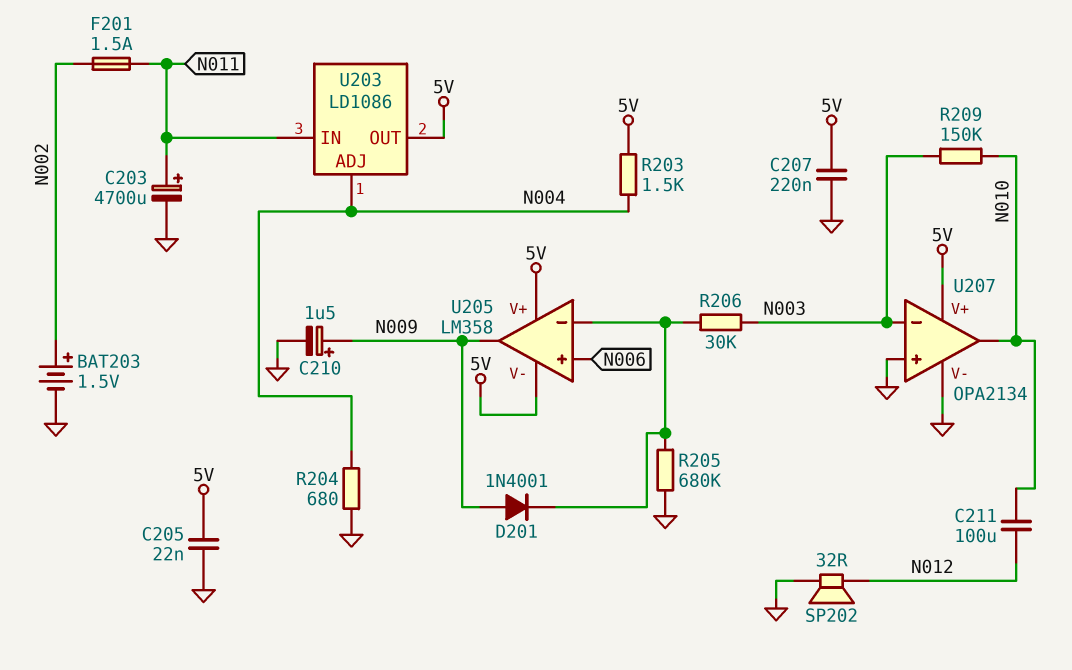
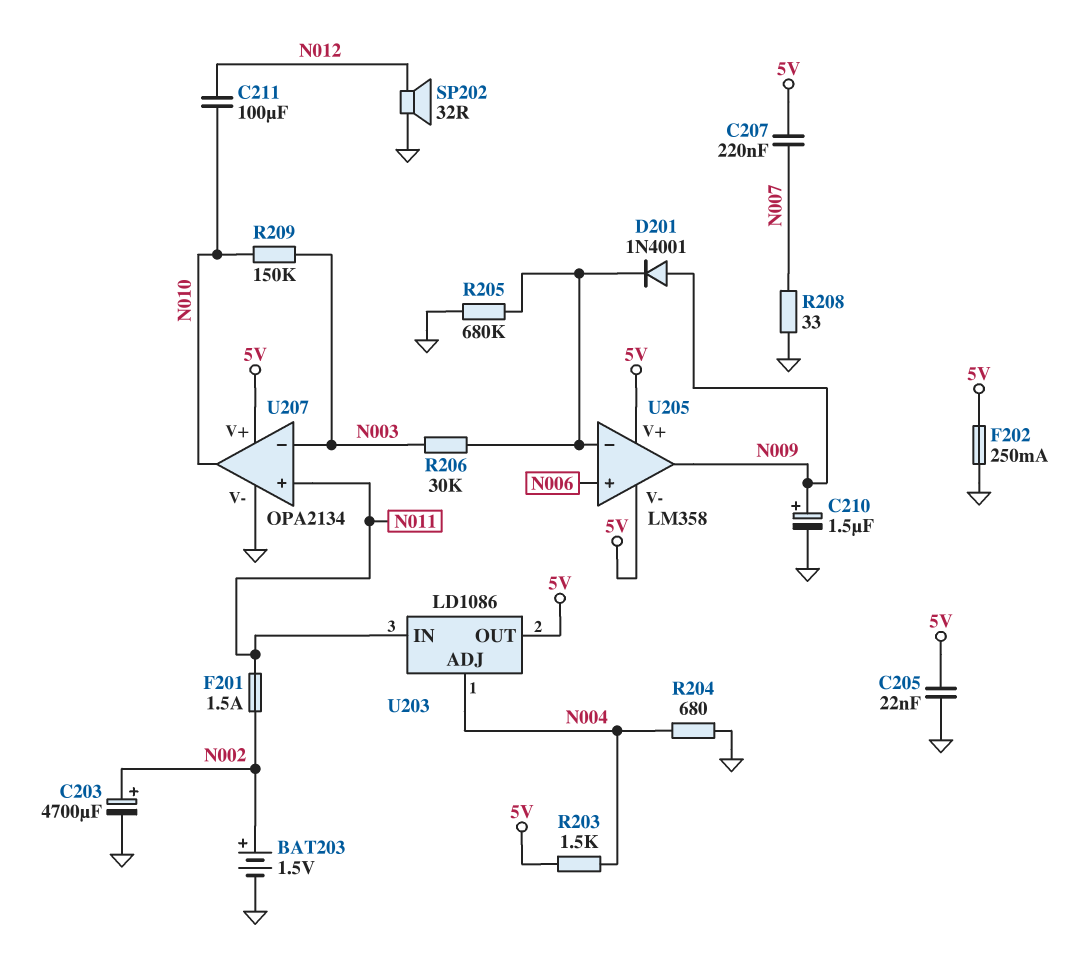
C203: 4700uF (plus N011, minus GND) -> 4700uF (plus N002, minus GND)
C207: 220nF (5V, GND) -> 220nF (5V, N007)
F202: none -> 250mA (5V, GND)
R208: none -> 33 (GND, N007)
U207 pin in+: GND -> N011

